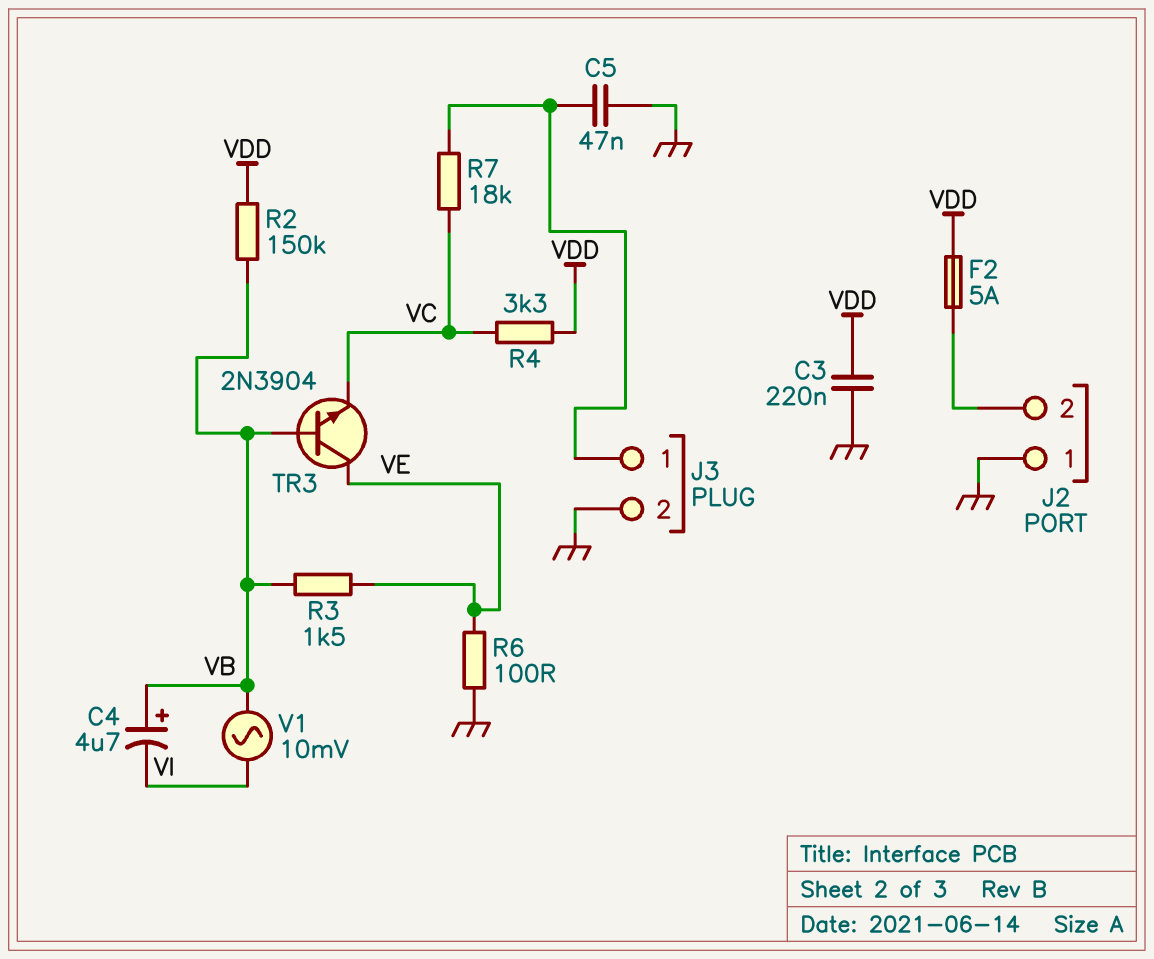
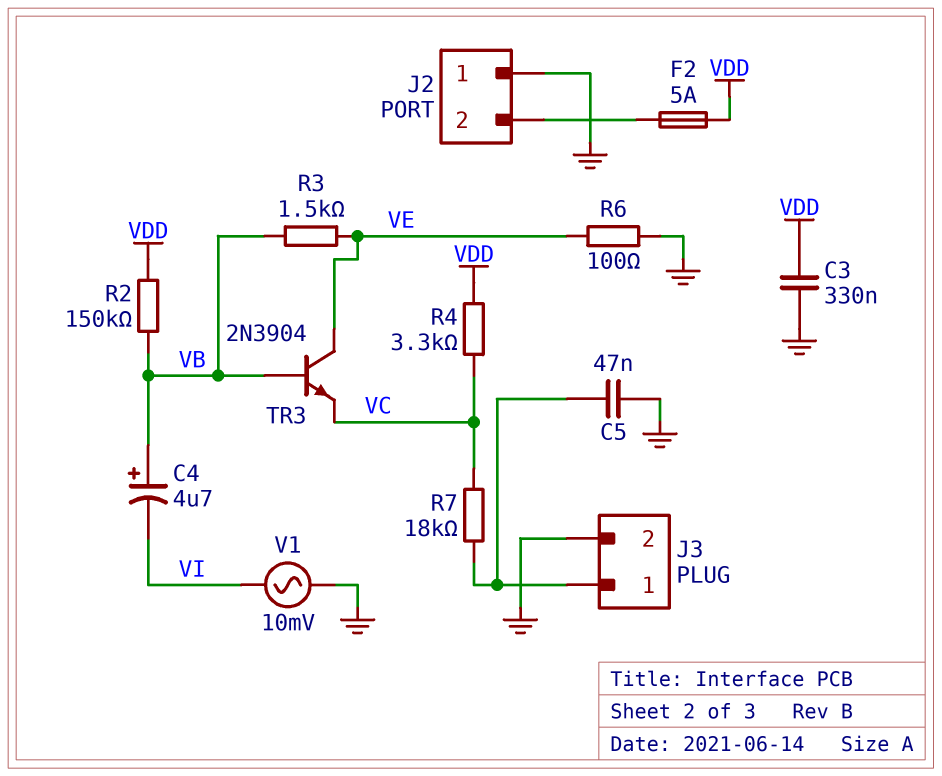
C3: 220nF (GND, VDD) -> 330nF (GND, VDD)
V1: AC 10mV (VB, VI) -> AC 10mV (GND, VI)

